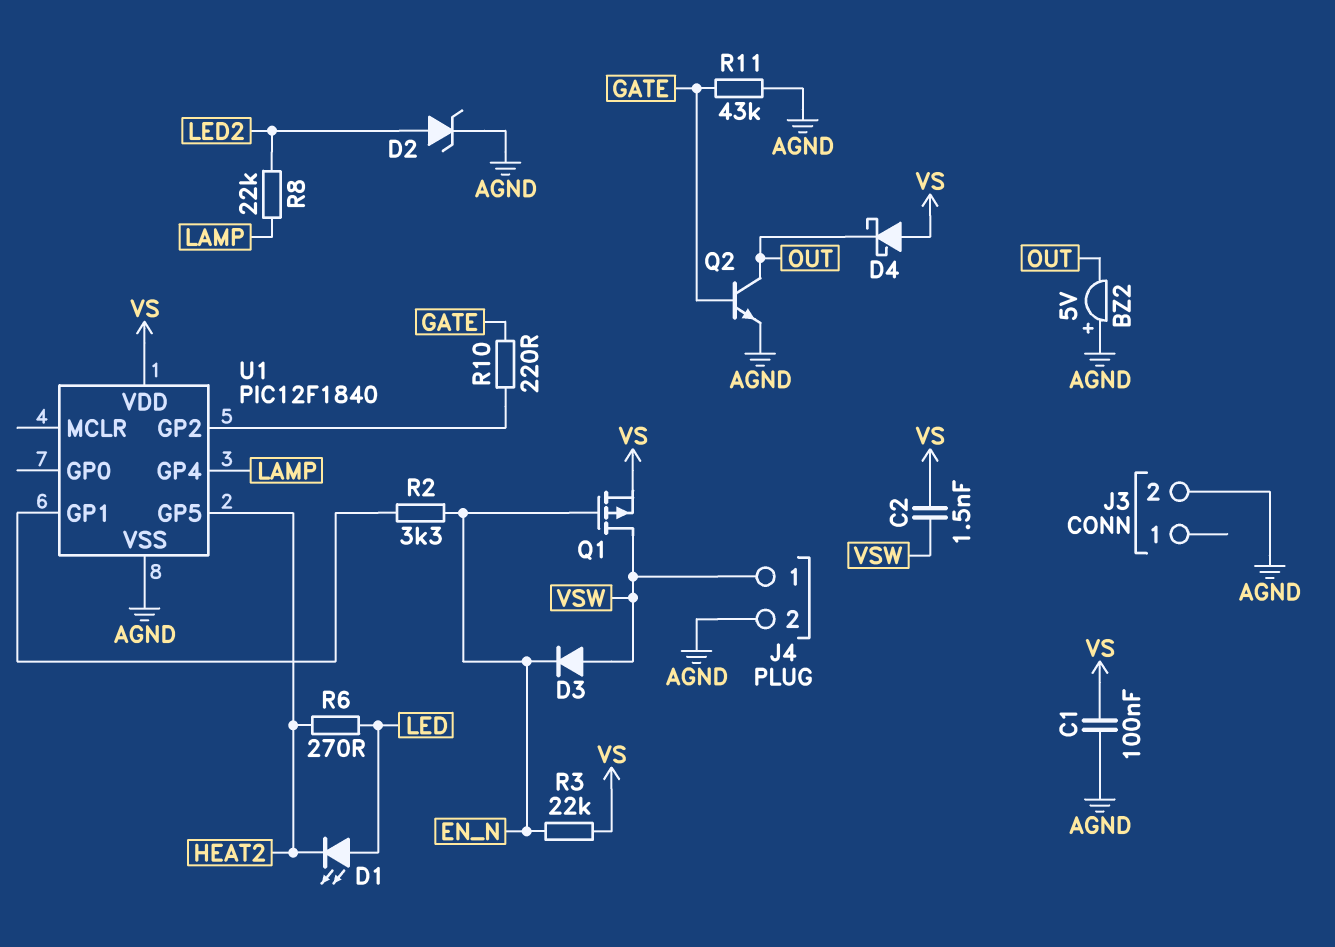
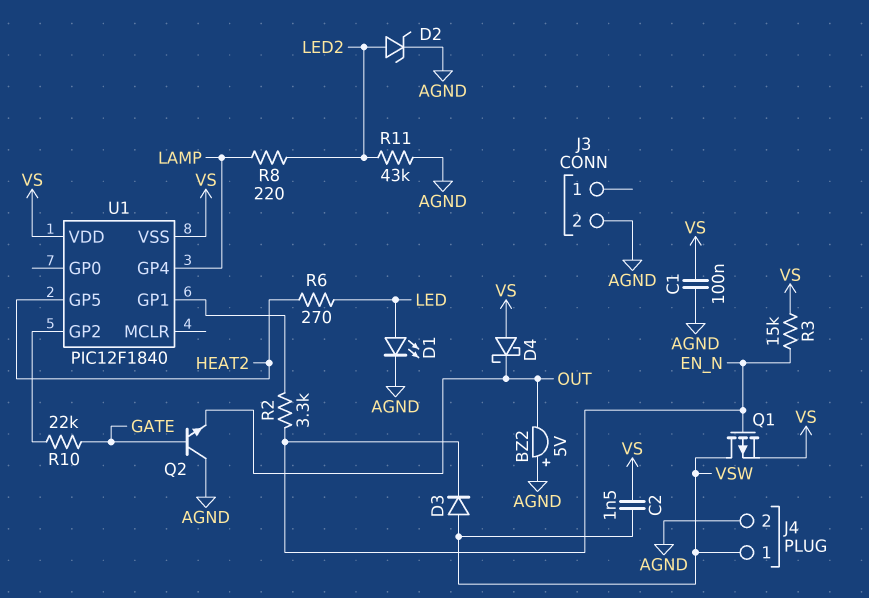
D1: LED (A LED, K HEAT2) -> LED (A LED, K AGND)
Q2: NPN (B GATE, C OUT, E AGND) -> NPN (B GATE, C AGND, E OUT)
R3: 22k (EN_N, VS) -> 15k (EN_N, VS)
R8: 22k (LAMP, LED2) -> 220 (LAMP, LED2)
R10: 220 (GATE, U1/GP2) -> 22k (GATE, U1/GP2)
R11: 43k (AGND, GATE) -> 43k (AGND, LED2)
U1 pin VSS: AGND -> VS

